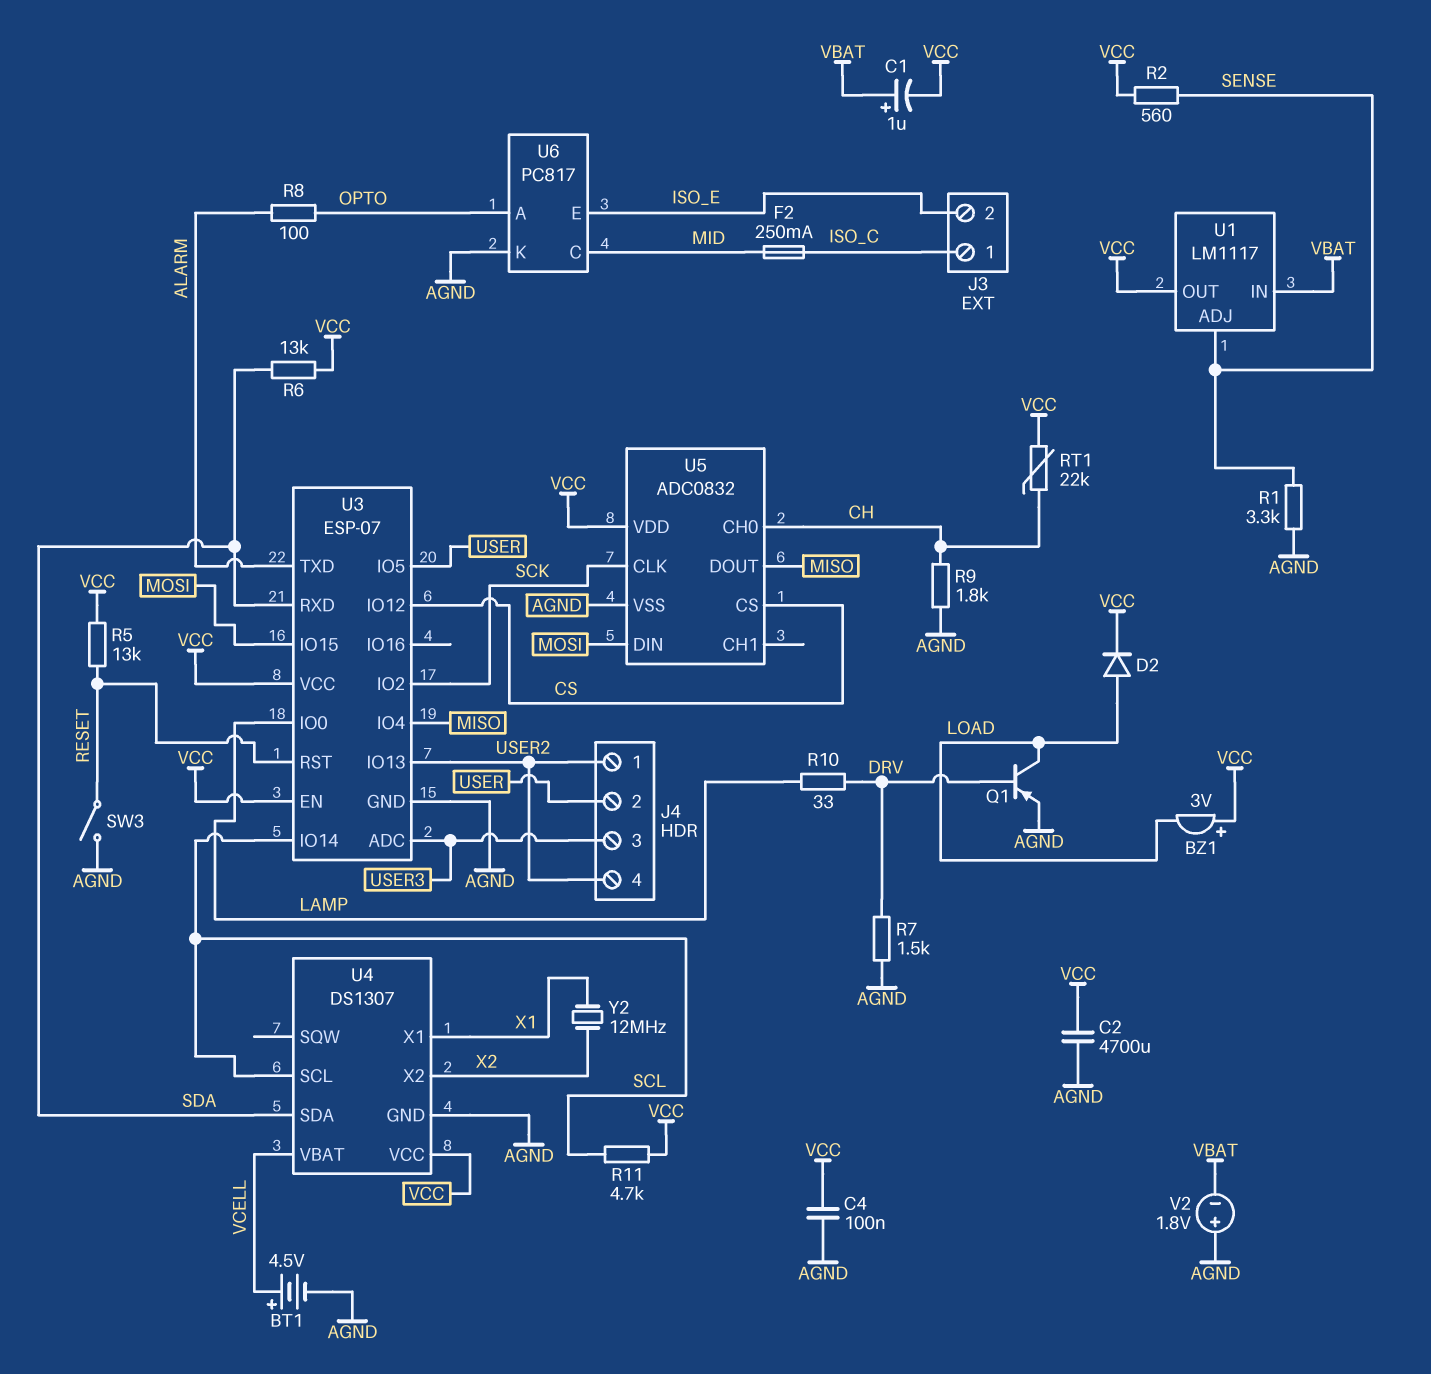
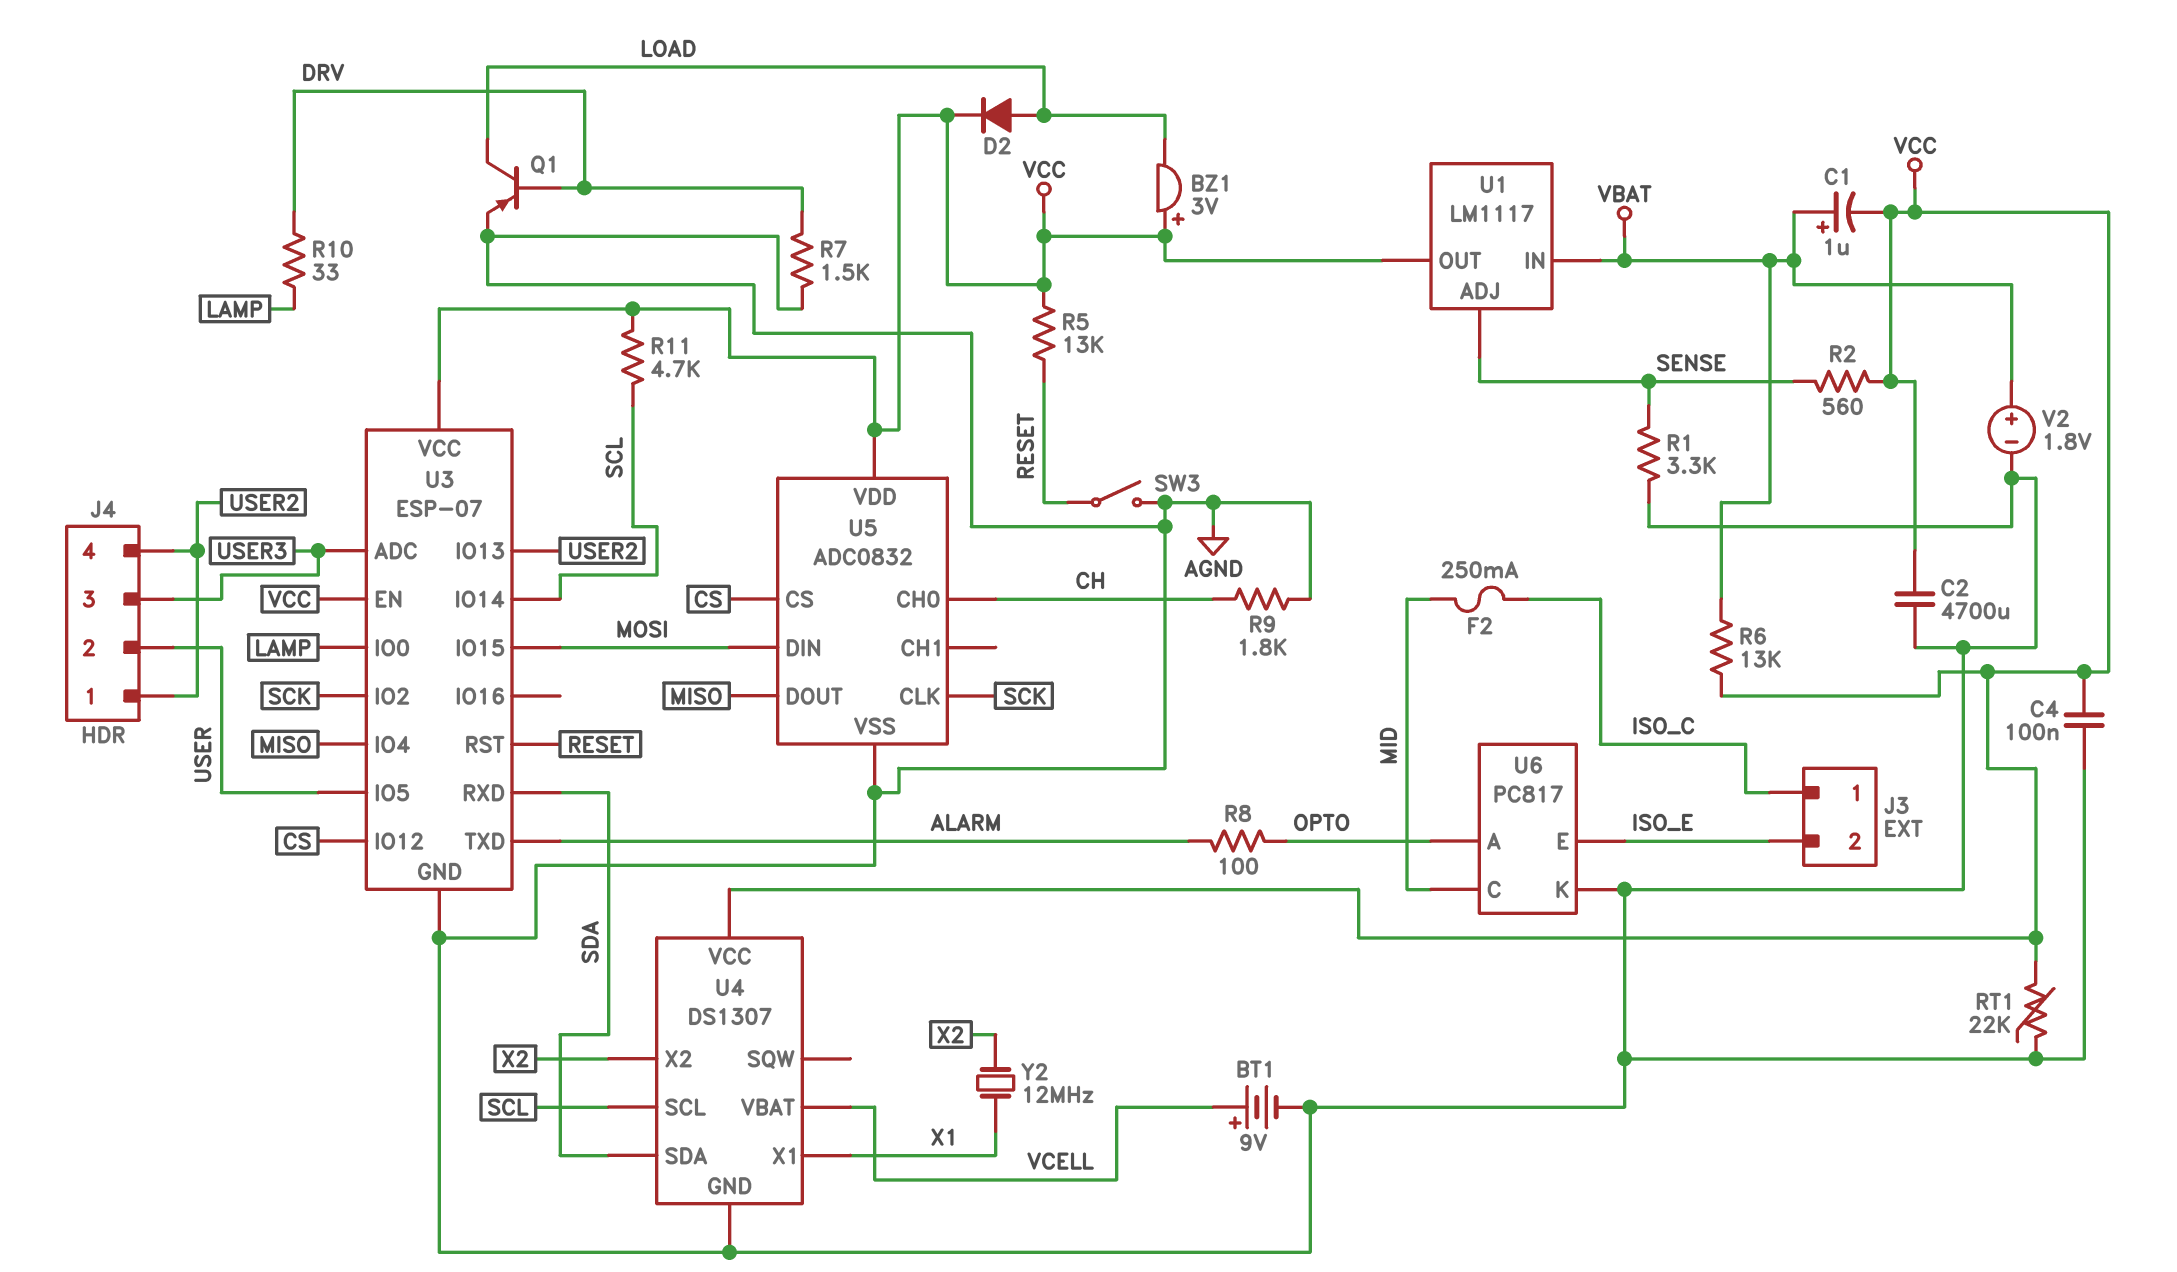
BT1: 4.5V (plus VCELL, minus AGND) -> 9V (plus VCELL, minus AGND)
R6: 13k (SDA, VCC) -> 13k (VBAT, VCC)
RT1: 22k (CH, VCC) -> 22k (AGND, VCC)
V2: 1.8V (plus AGND, minus VBAT) -> 1.8V (plus VBAT, minus AGND)

